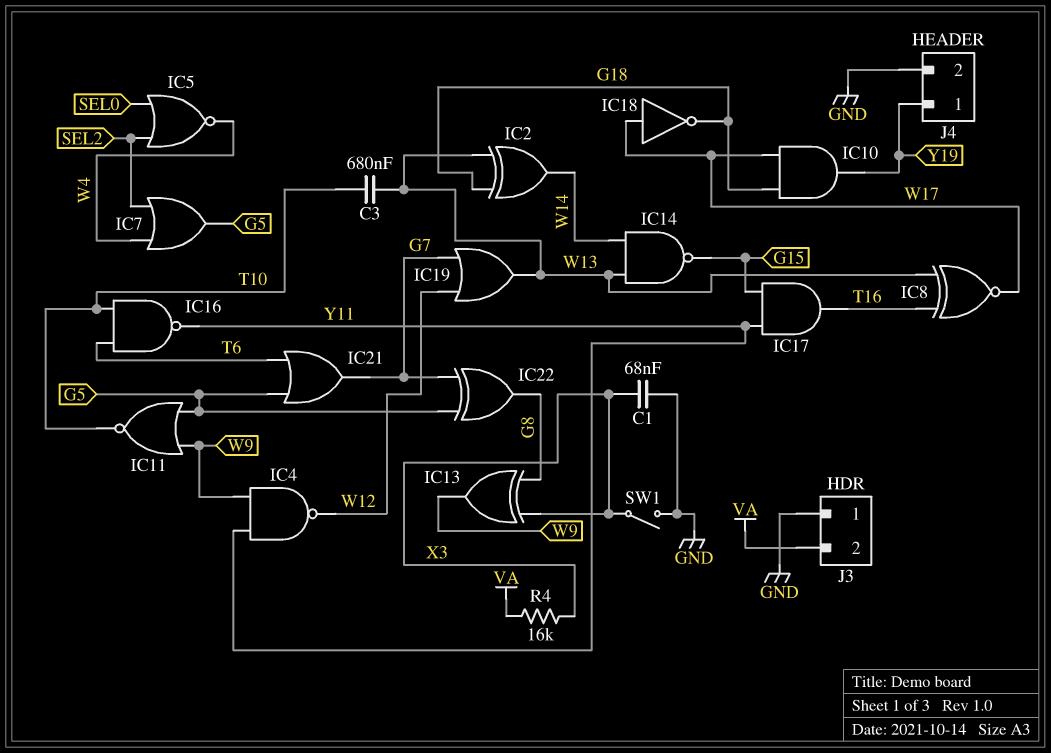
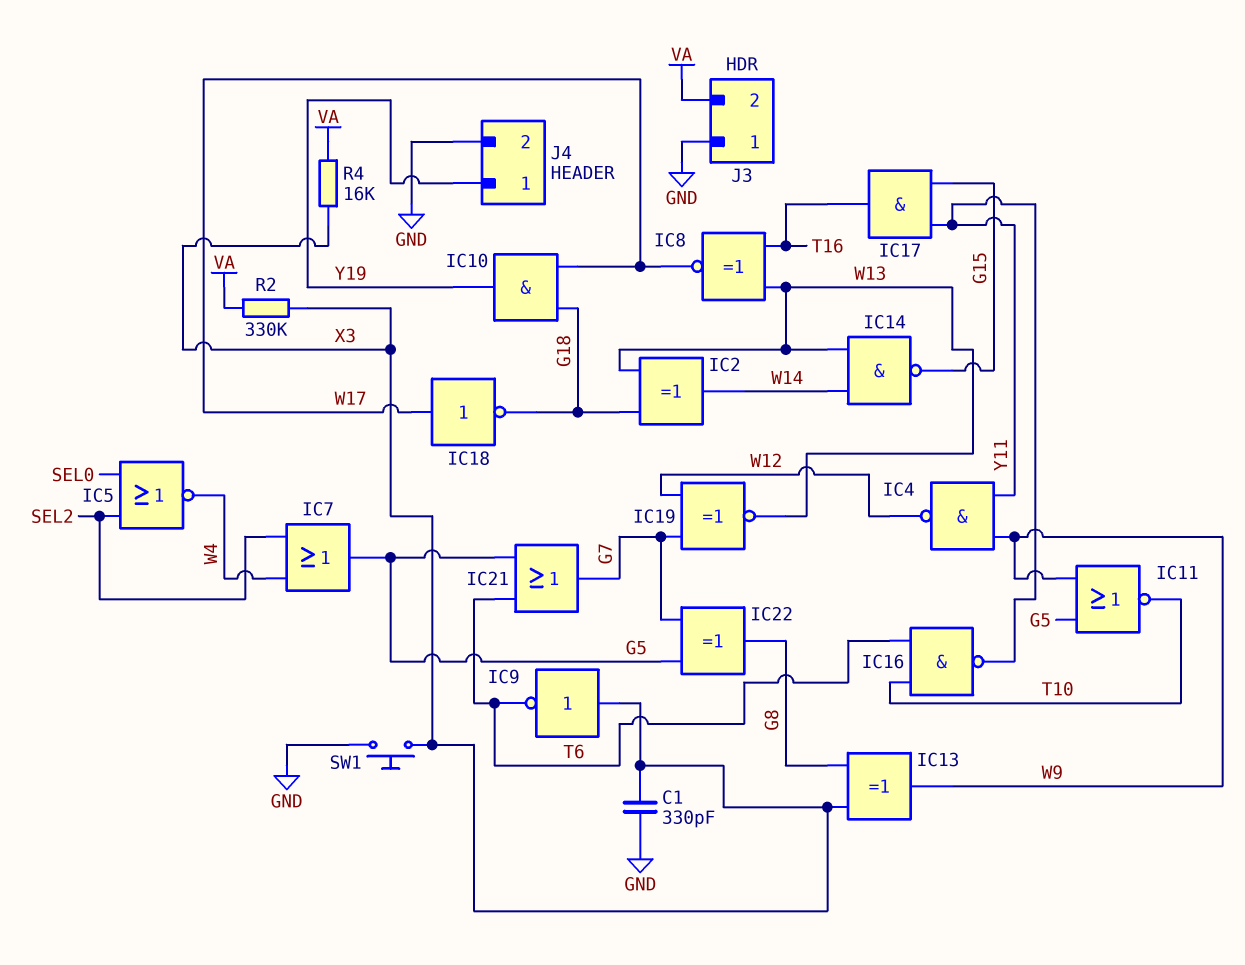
C1: 68nF (GND, X3) -> 330pF (GND, X3)
C3: 680nF (T10, W13) -> none
IC9: none -> NOT (in X3, out T6)
IC19: OR (in G7, in W12, out W13) -> XNOR (in G7, in W12, out W13)
R2: none -> 330k (VA, X3)
SW1: switch (GND, X3) -> button (GND, X3)

